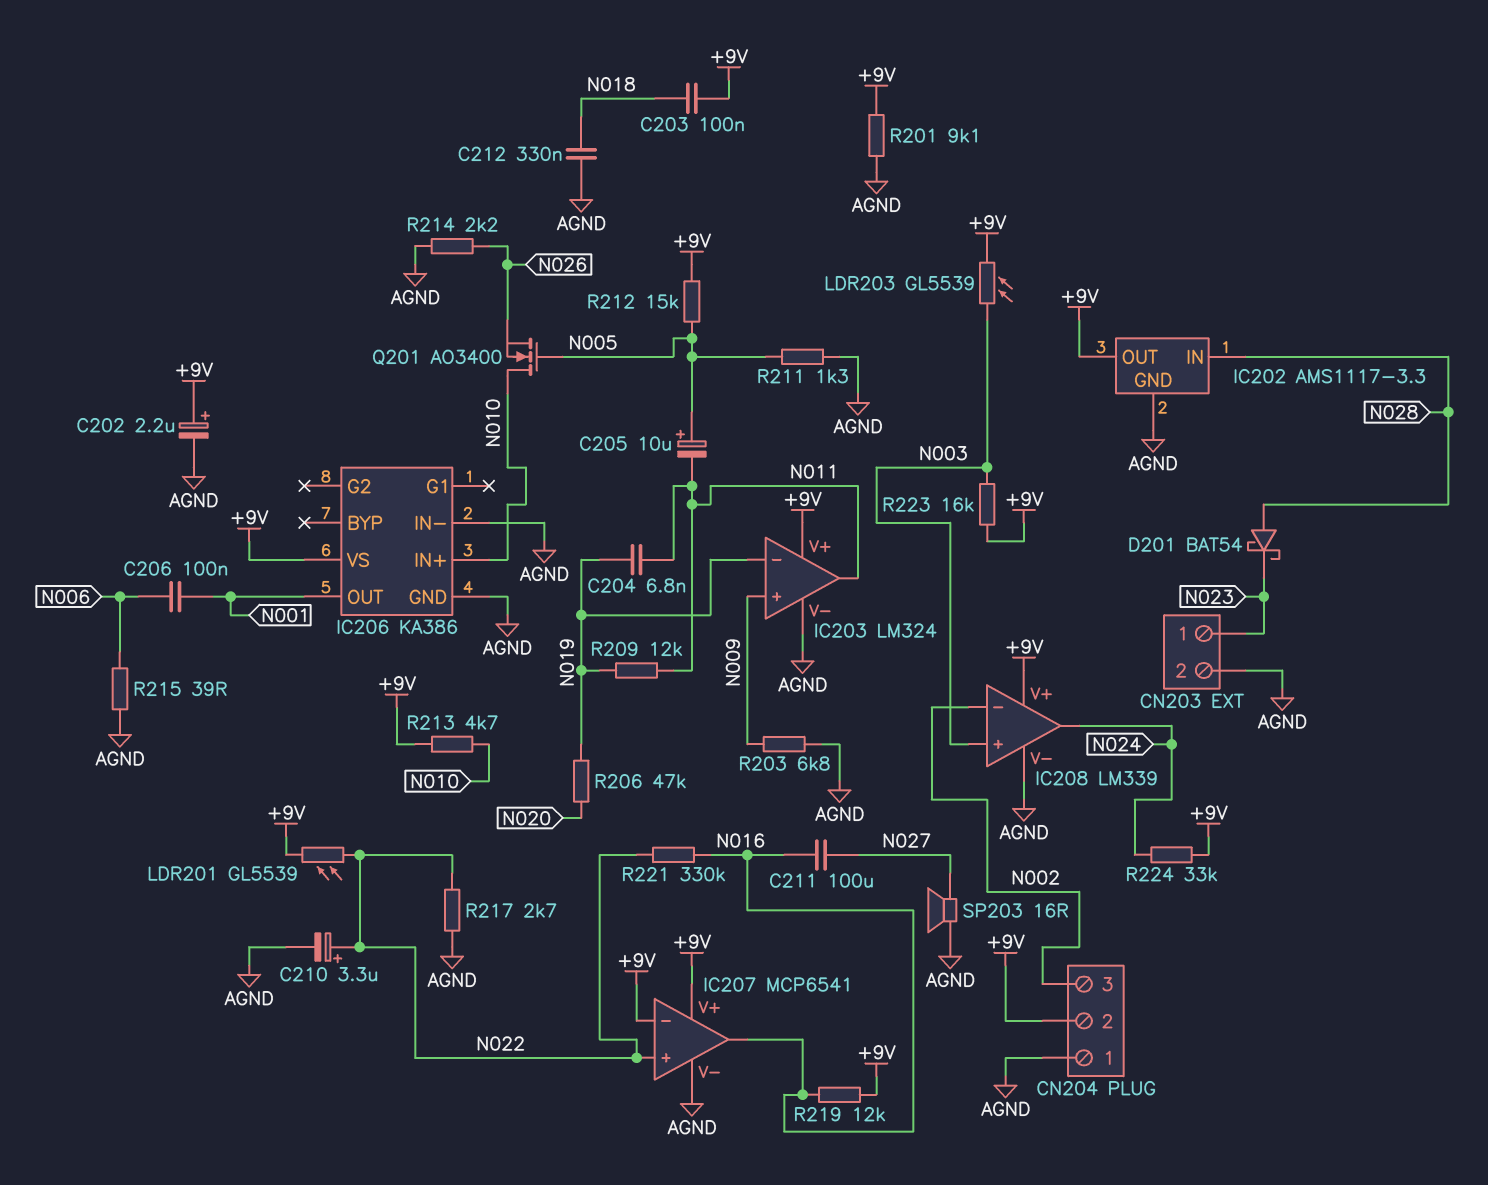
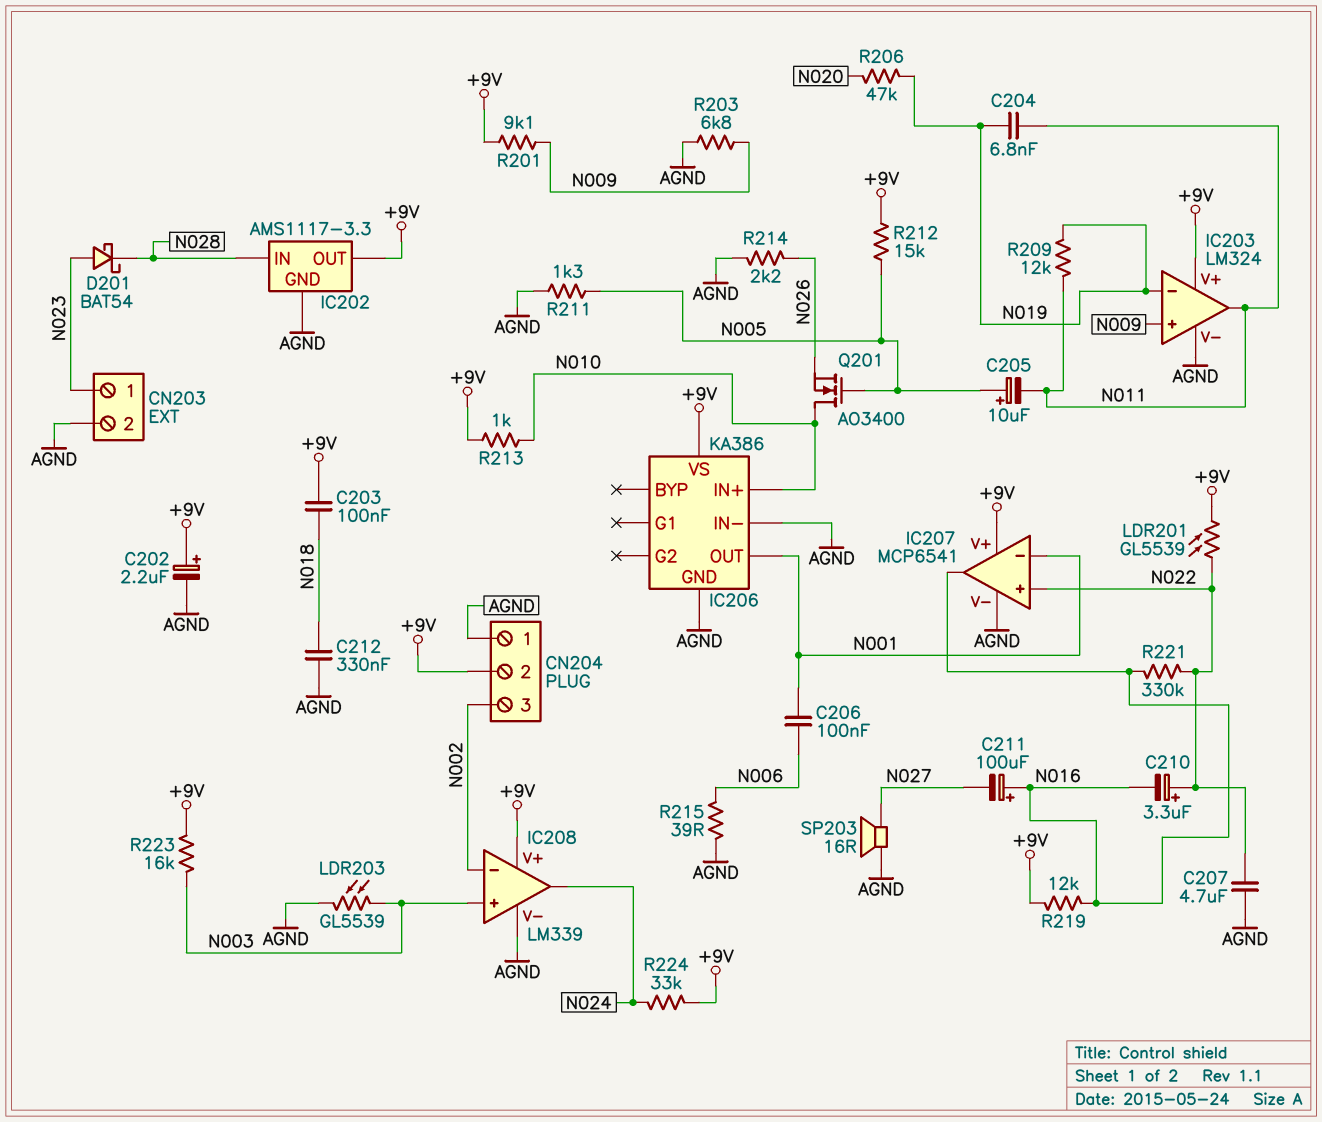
C207: none -> 4.7uF (AGND, N022)
C210: 3.3uF (plus N022, minus AGND) -> 3.3uF (plus N022, minus N016)
C211: 100uF (N016, N027) -> 100uF (plus N016, minus N027)
D201: schottky BAT54 (A N028, K N023) -> schottky BAT54 (A N023, K N028)
IC207 pin in-: +9V -> N001
LDR203: GL5539 (+9V, N003) -> GL5539 (AGND, N003)
R201: 9.1k (+9V, AGND) -> 9.1k (+9V, N009)
R213: 4.7k (+9V, N010) -> 1k (+9V, N010)
R217: 2.7k (AGND, N022) -> none

